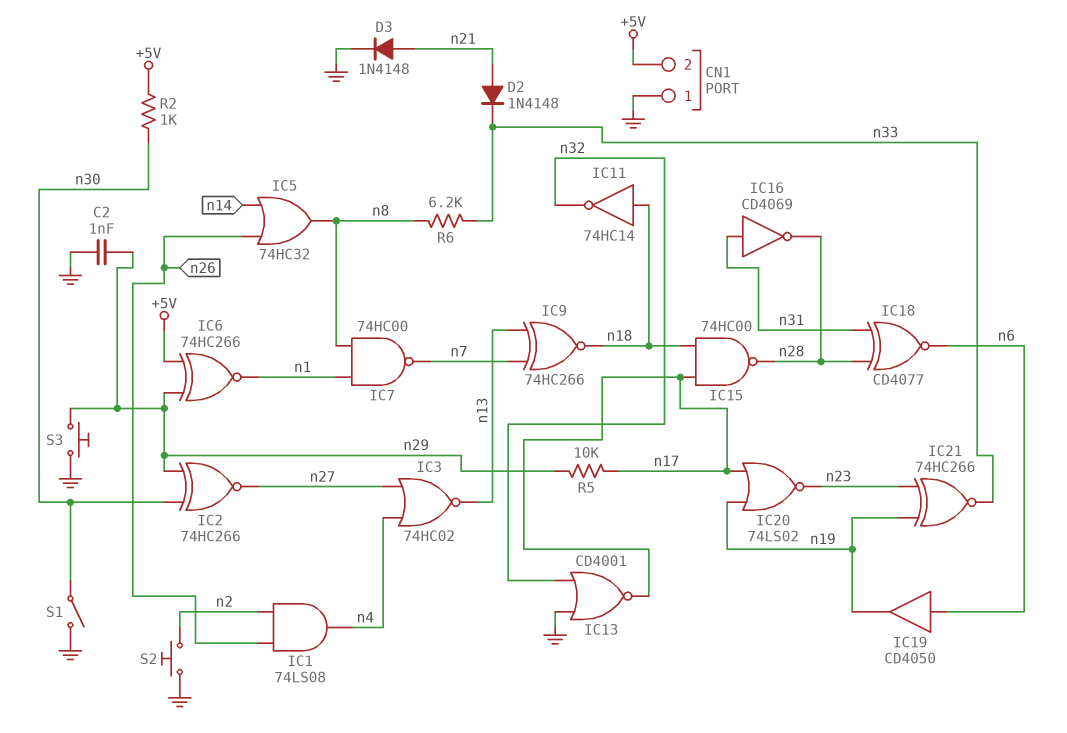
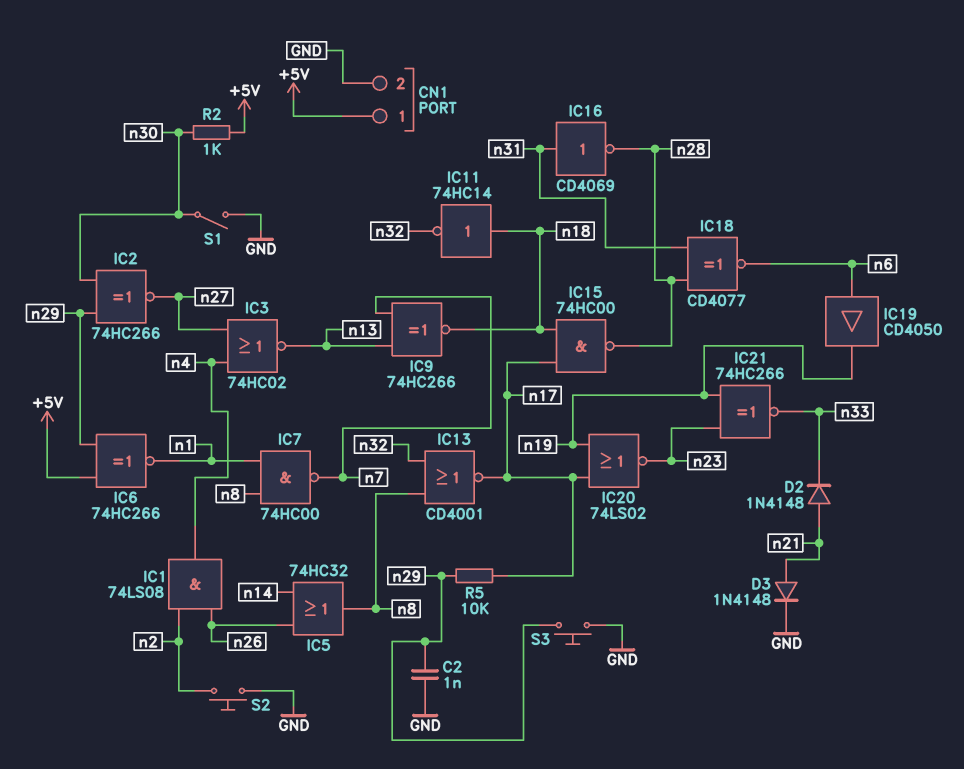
CN1 pin 1: GND -> +5V
CN1 pin 2: +5V -> GND
IC13: NOR CD4001 (in GND, in n32, out n17) -> NOR CD4001 (in n8, in n32, out n17)
R6: 6.2k (n8, n33) -> none

